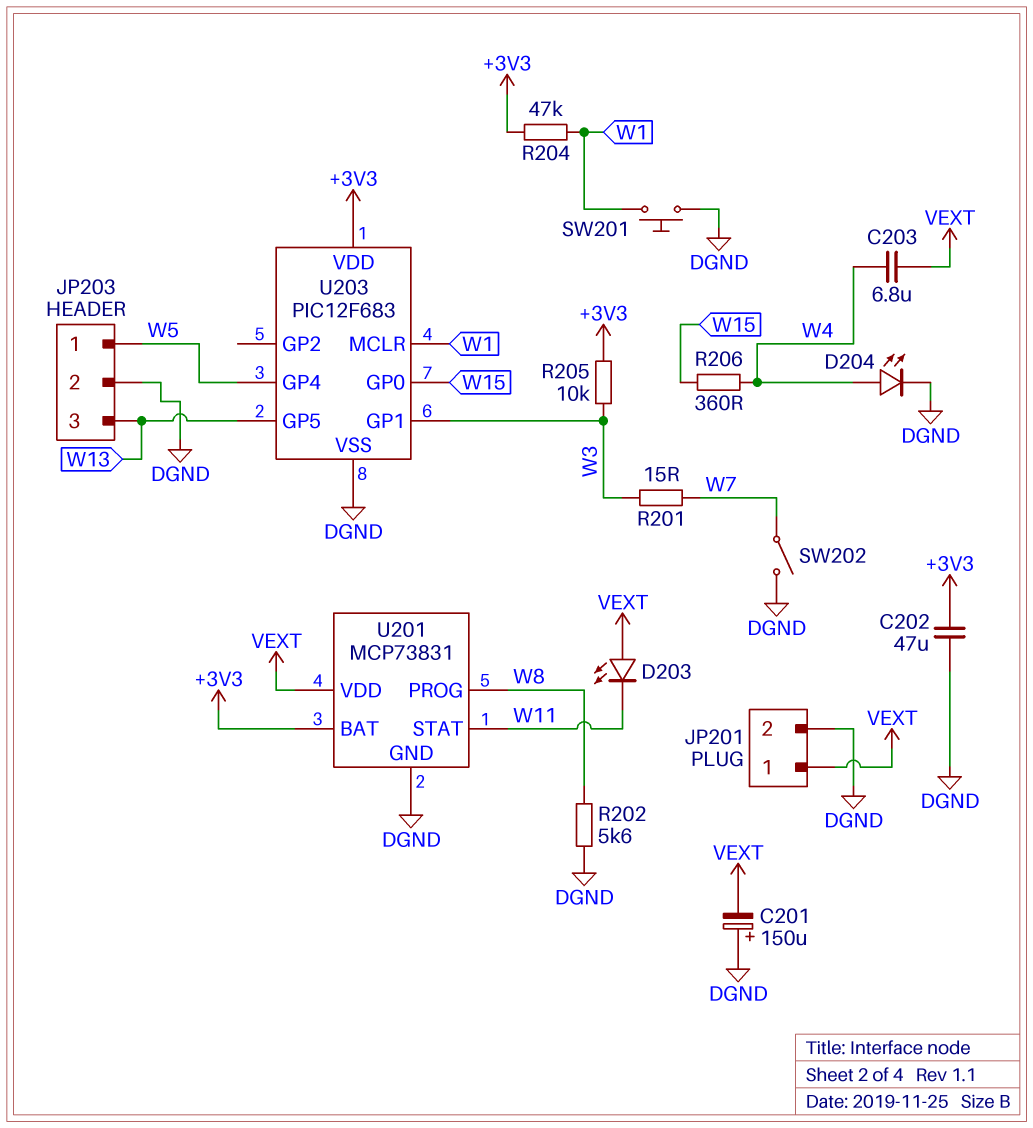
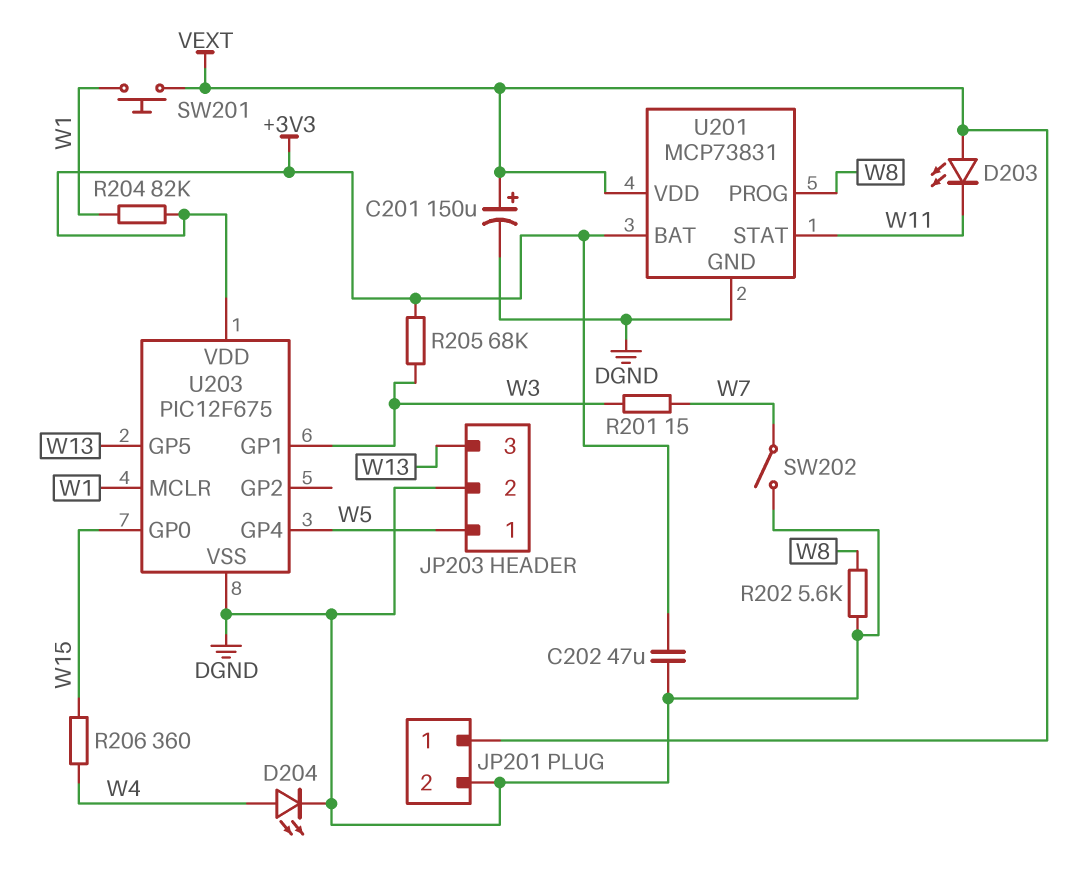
C201: 150uF (plus DGND, minus VEXT) -> 150uF (plus VEXT, minus DGND)
C203: 6.8uF (VEXT, W4) -> none
R204: 47k (+3V3, W1) -> 82k (+3V3, W1)
R205: 10k (+3V3, W3) -> 68k (+3V3, W3)
SW201: button (DGND, W1) -> button (VEXT, W1)
U203: PIC12F683 -> PIC12F675

